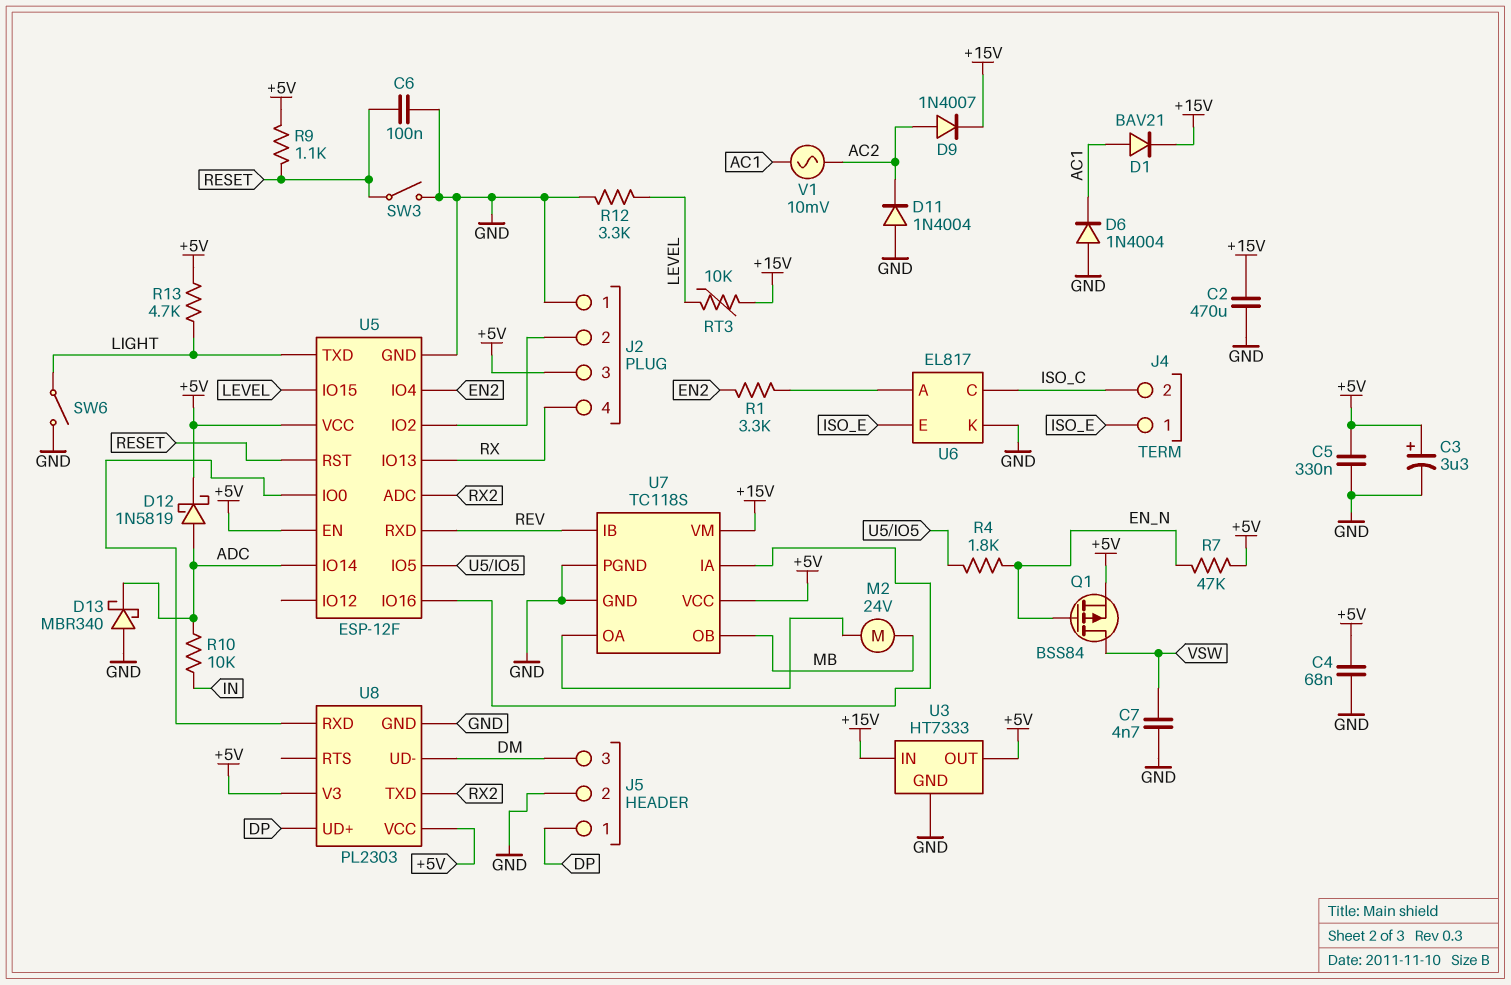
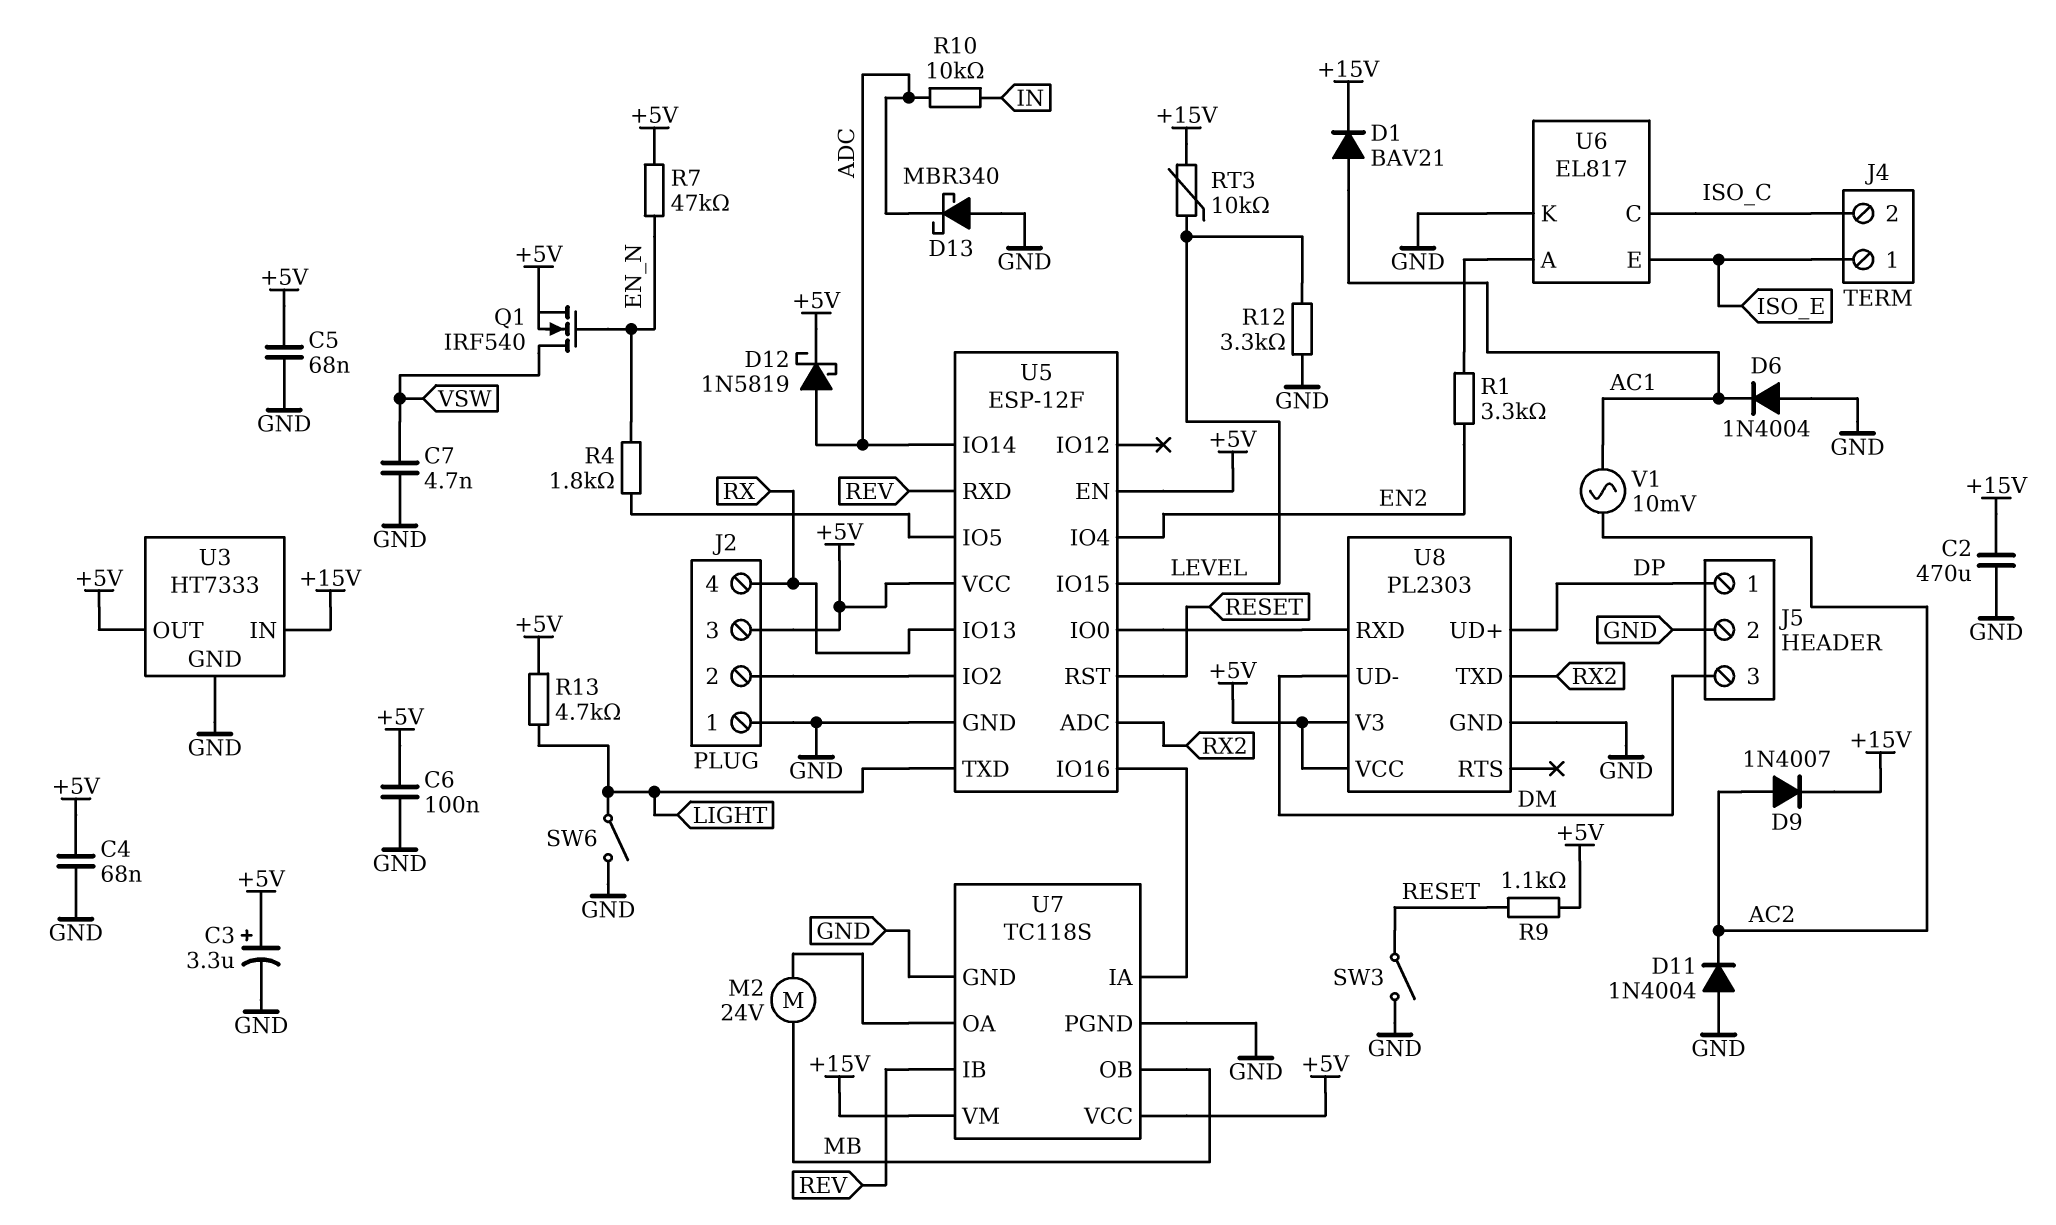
C5: 330nF (+5V, GND) -> 68nF (+5V, GND)
C6: 100nF (GND, RESET) -> 100nF (+5V, GND)
Q1: PMOS BSS84 (G EN_N, D VSW, S +5V) -> NMOS IRF540 (G EN_N, D VSW, S +5V)

